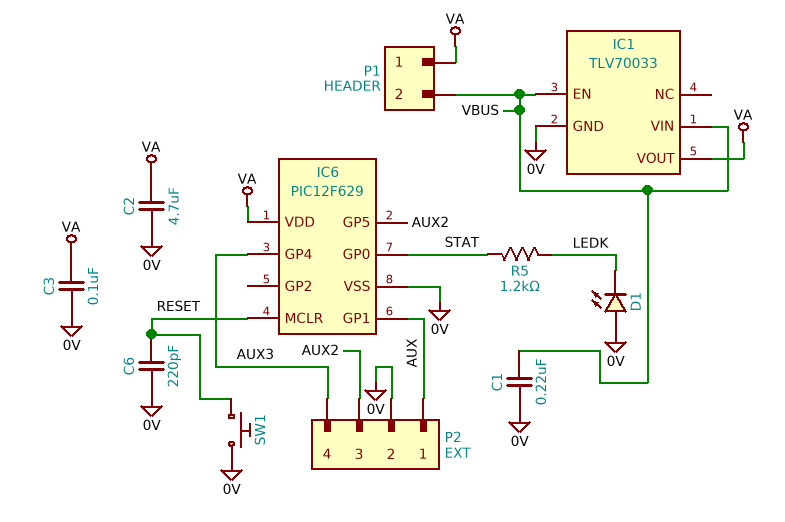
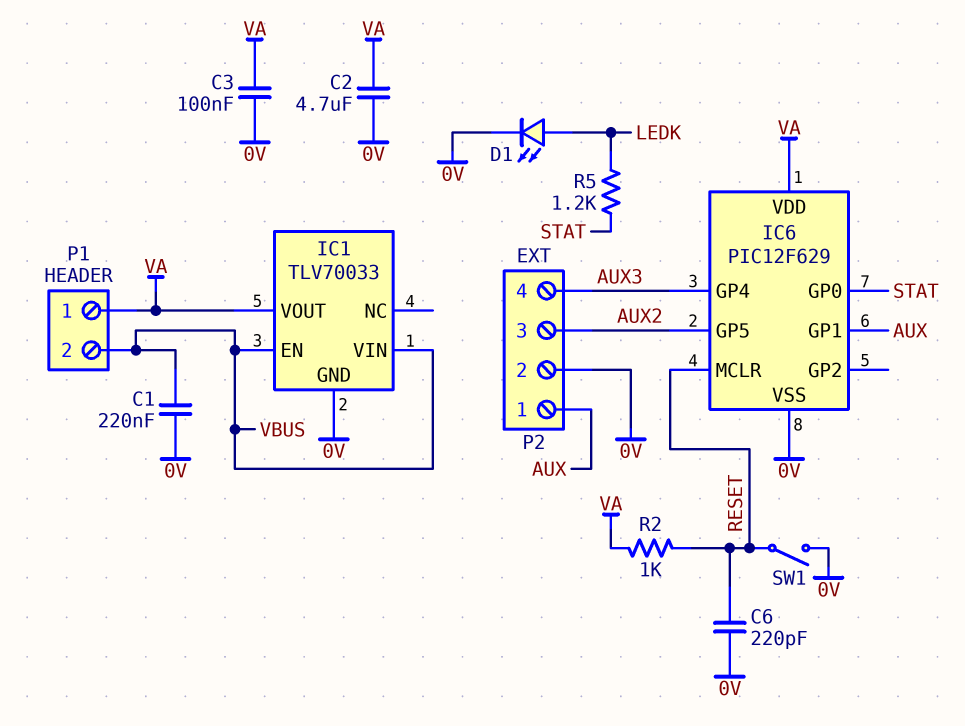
D1: LED (A 0V, K LEDK) -> LED (A LEDK, K 0V)
R2: none -> 1k (RESET, VA)
SW1: button (0V, RESET) -> switch (0V, RESET)

